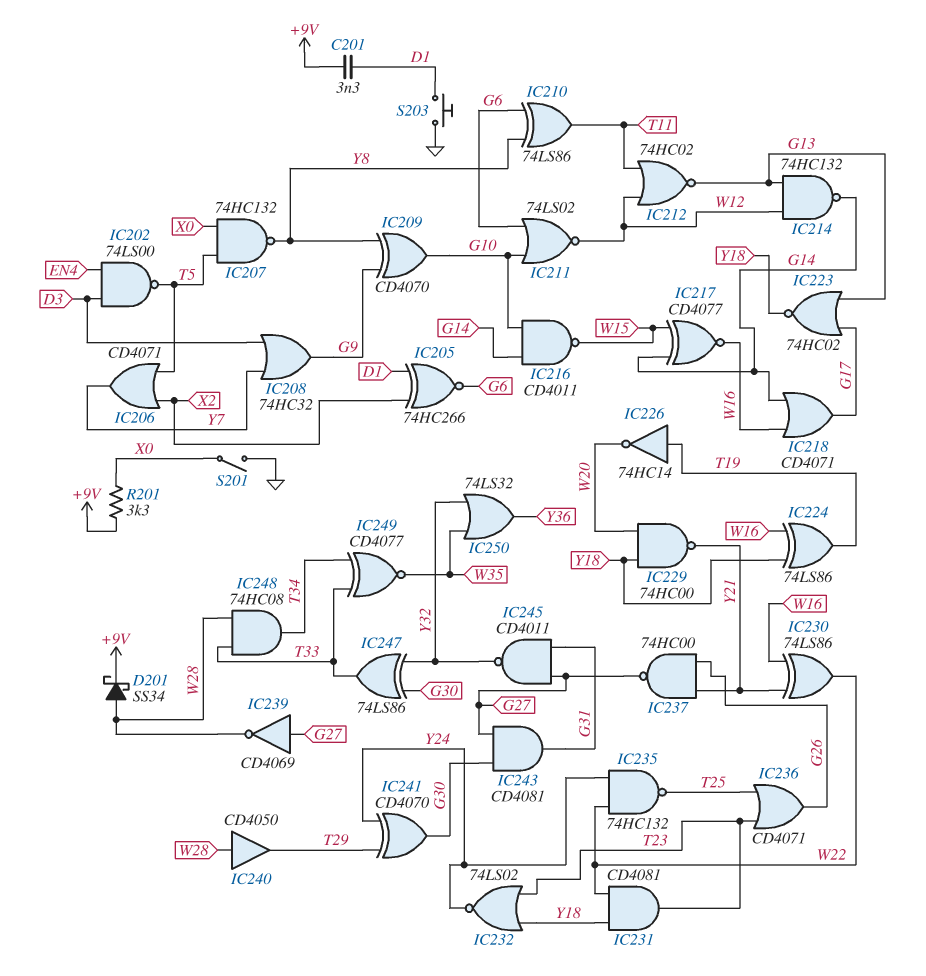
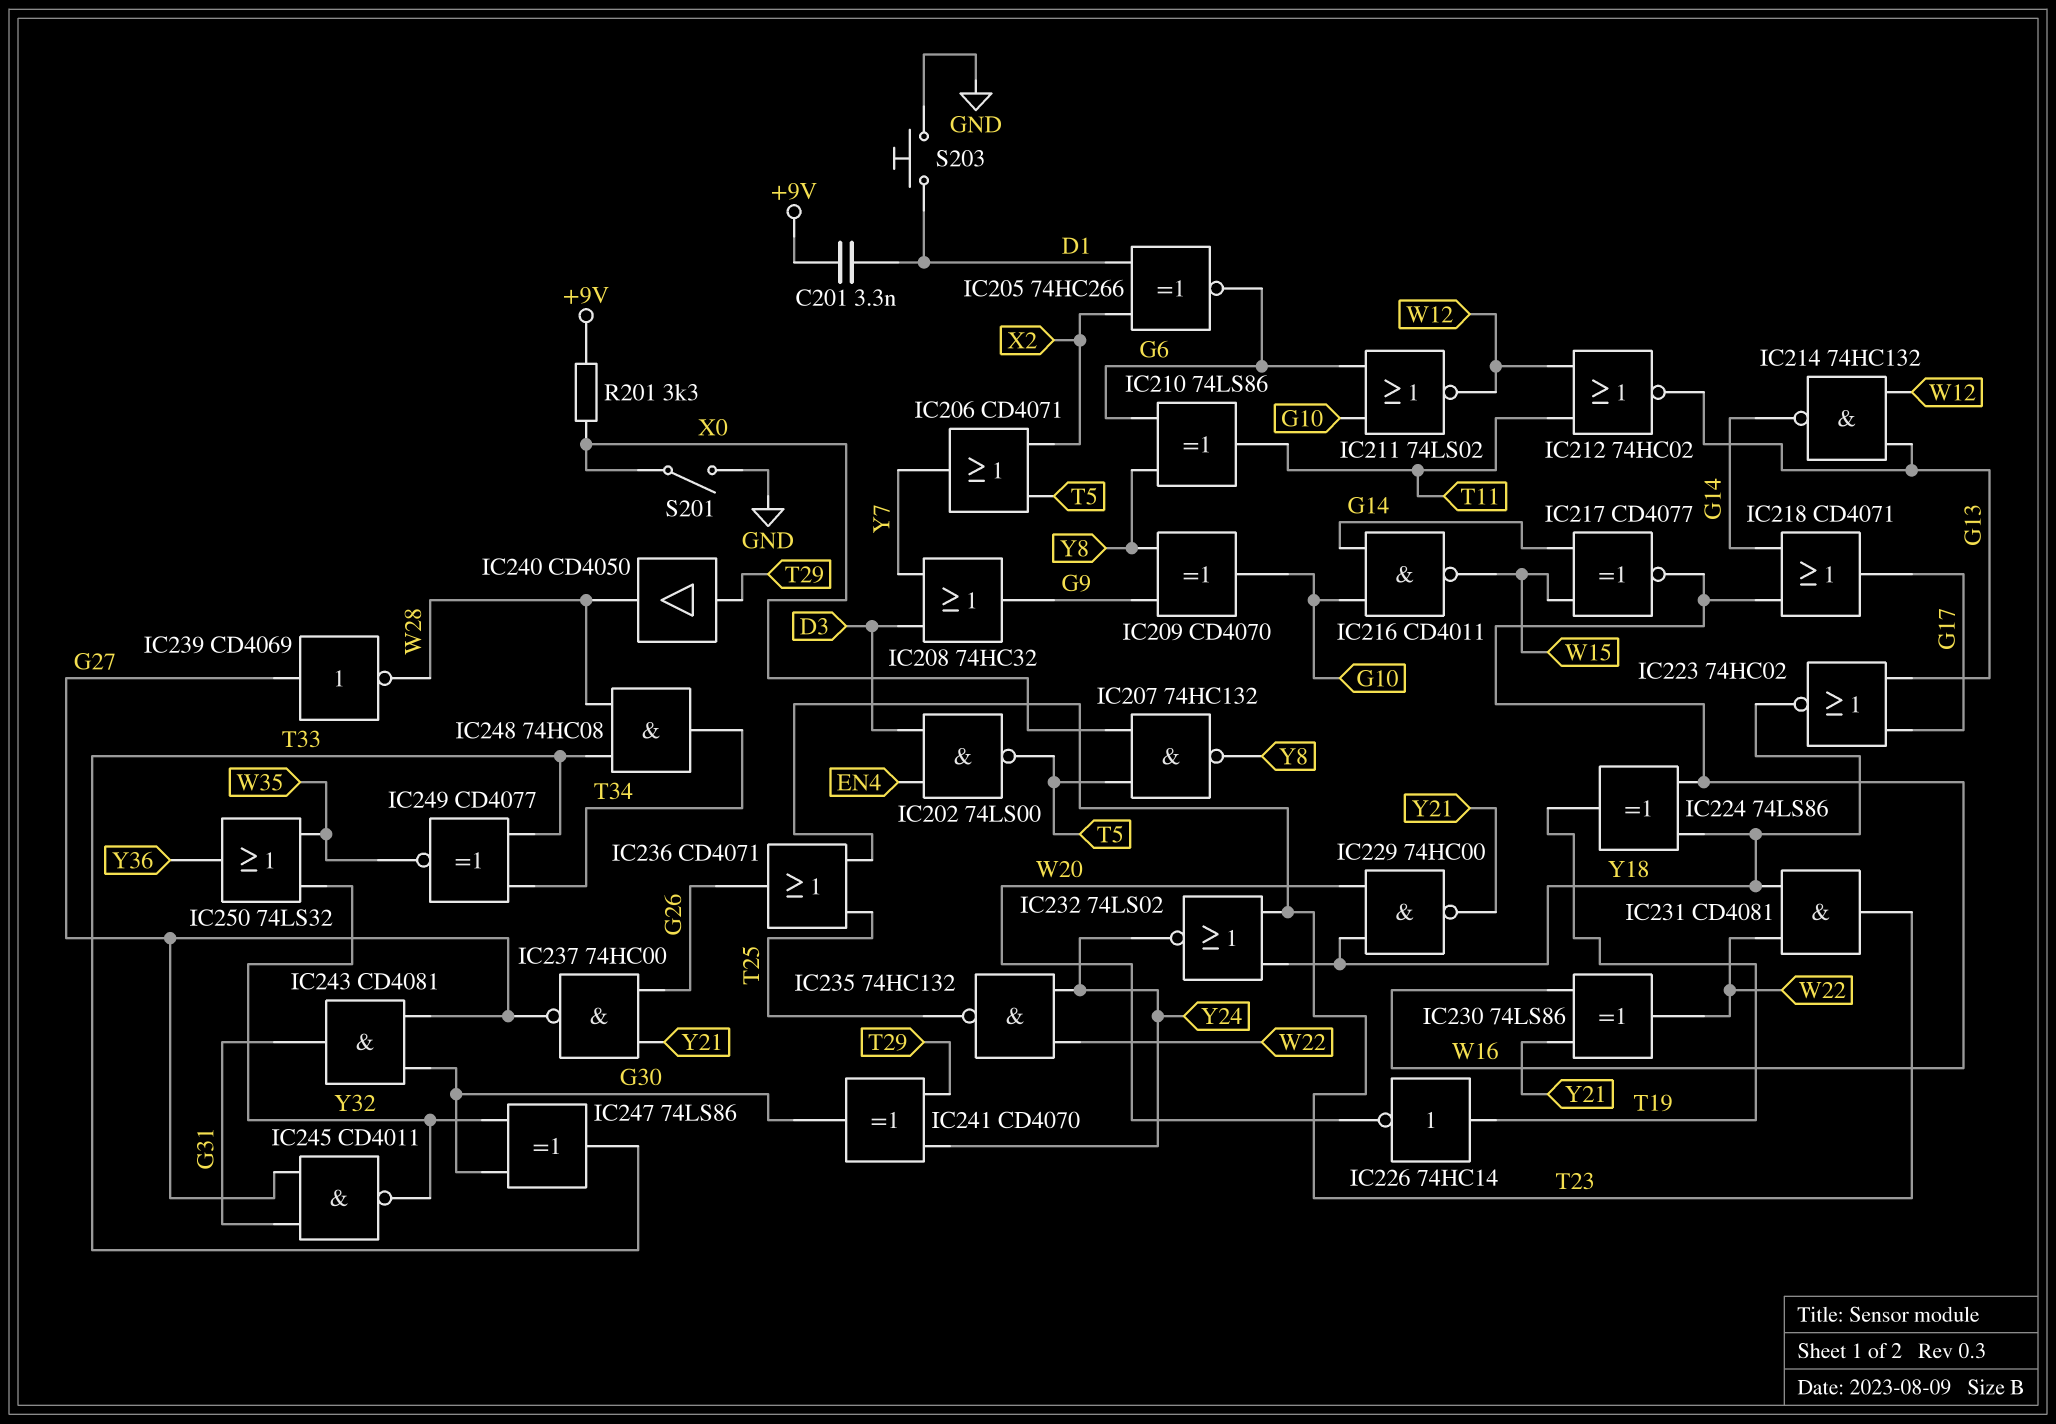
D201: schottky SS34 (A W28, K +9V) -> none
IC240: buffer CD4050 (in W28, out T29) -> buffer CD4050 (in T29, out W28)

